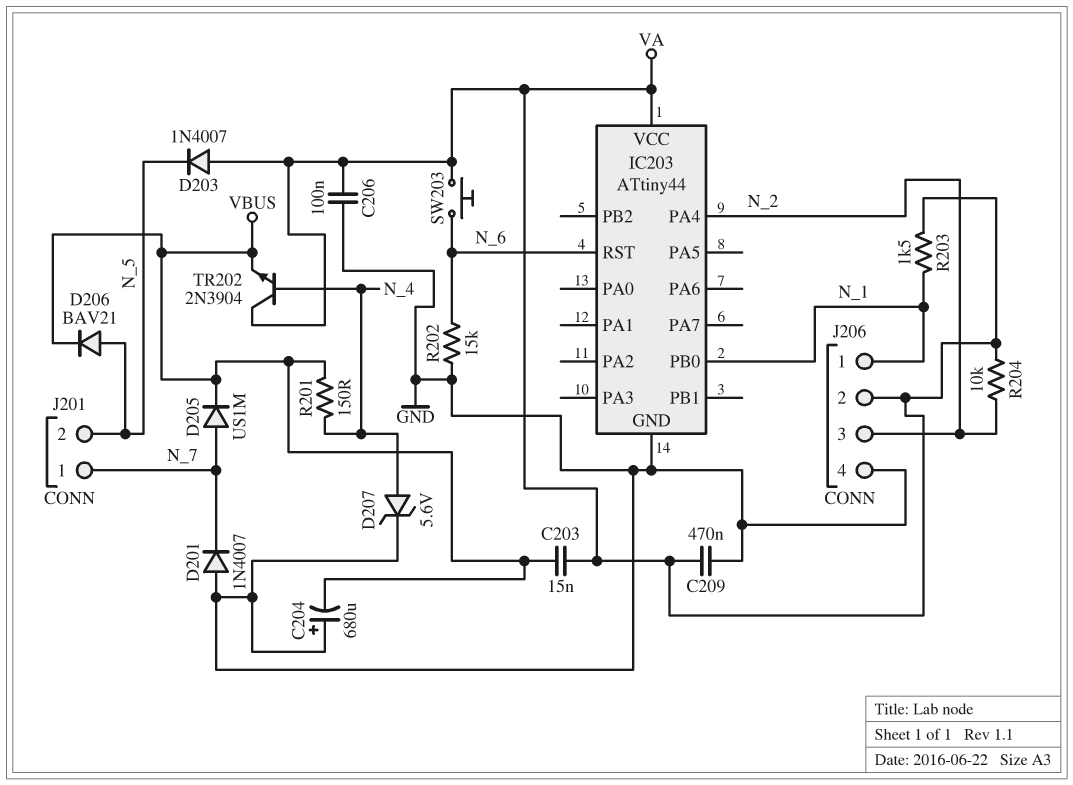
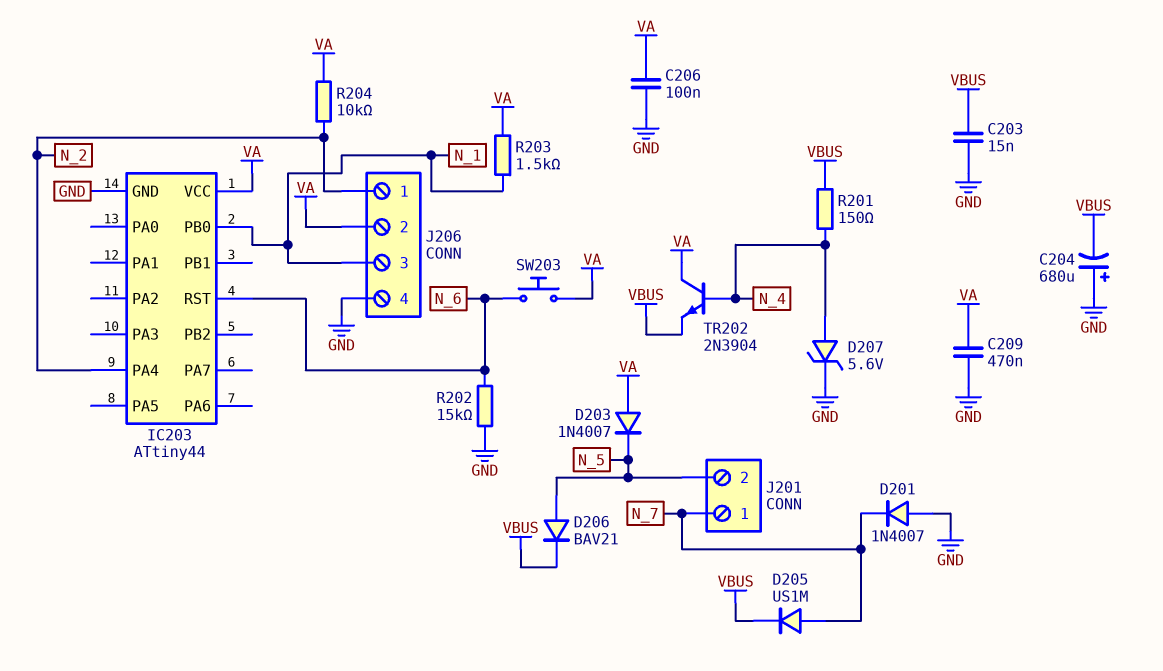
C203: 15nF (VA, VBUS) -> 15nF (GND, VBUS)
J206 pin 1: N_1 -> N_2
J206 pin 3: N_2 -> N_1

